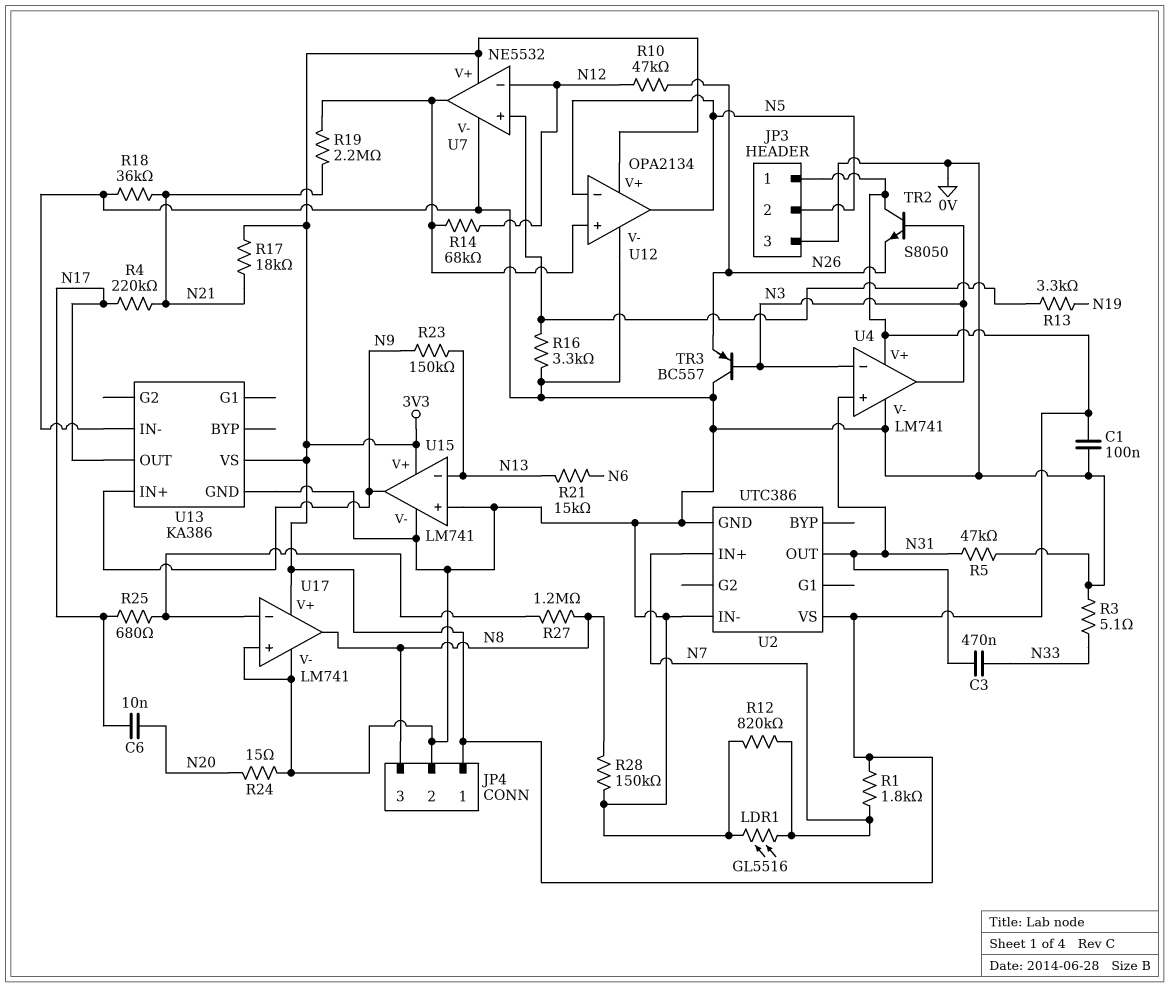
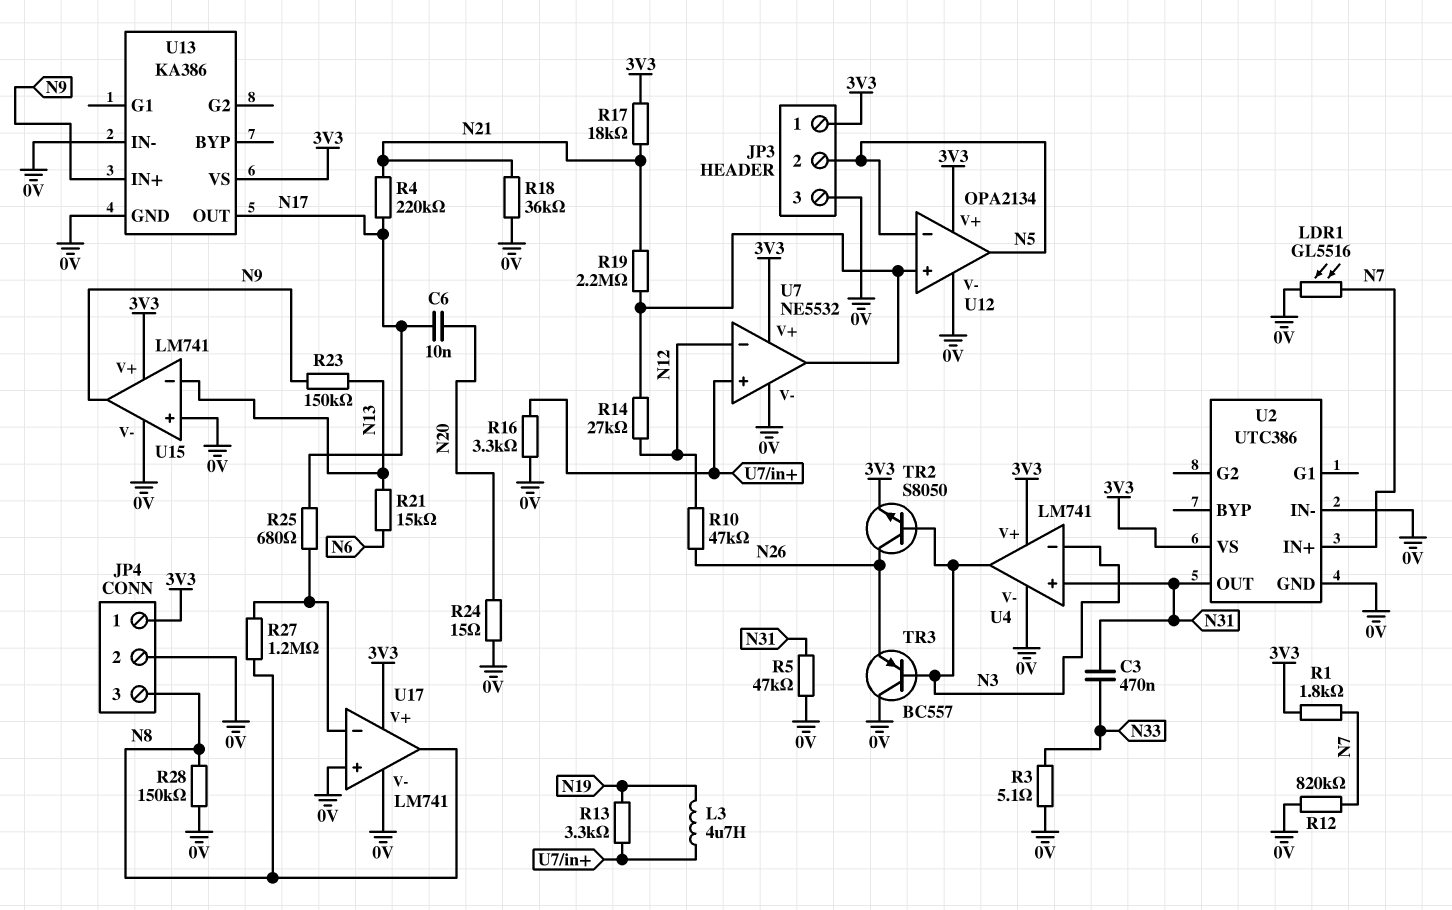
C1: 100nF (0V, 3V3) -> none
L3: none -> 4.7uH (N19, U7/in+)
R14: 68k (N12, U7/out) -> 27k (N12, U7/out)
TR2: NPN S8050 (B N3, C 3V3, E N26) -> NPN S8050 (B N3, C N26, E 3V3)

